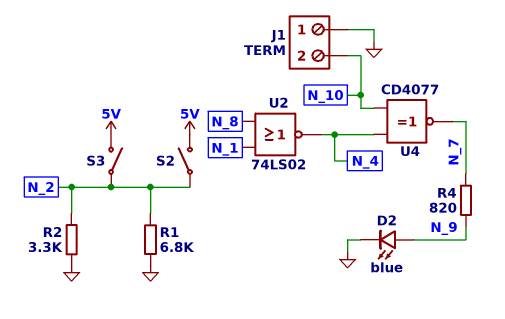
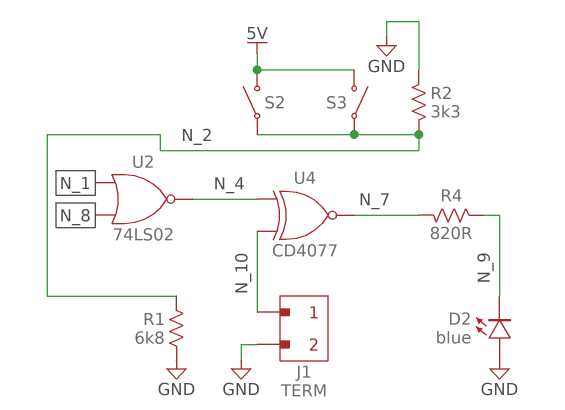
D2: LED blue (A N_9, K GND) -> LED blue (A GND, K N_9)
J1 pin 1: GND -> N_10
J1 pin 2: N_10 -> GND

